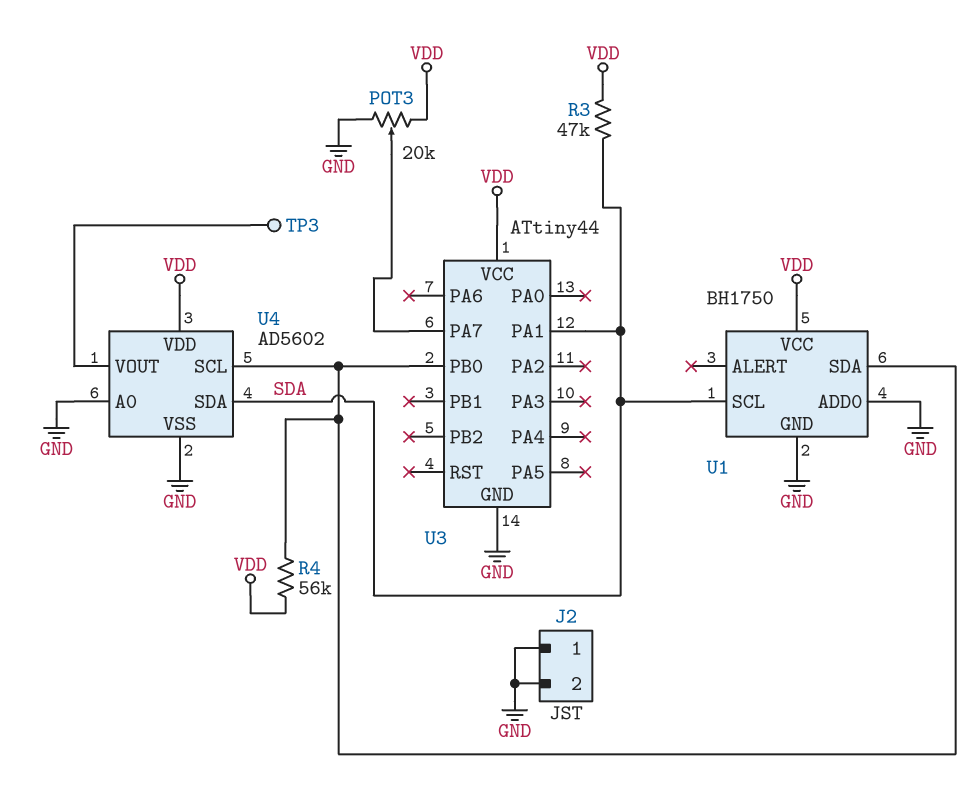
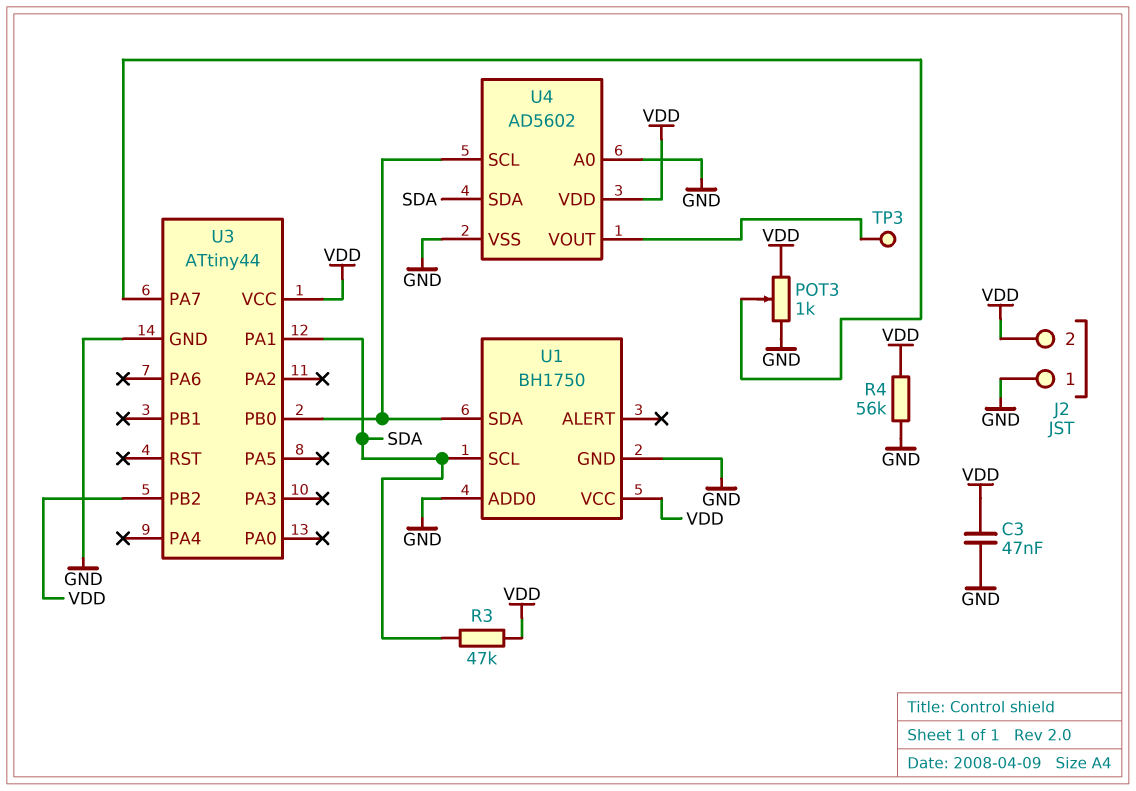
C3: none -> 47nF (GND, VDD)
J2 pin 2: GND -> VDD
POT3: 20k (GND, VDD, wiper U3/PA7) -> 1k (GND, VDD, wiper U3/PA7)
R4: 56k (U1/SDA, VDD) -> 56k (GND, VDD)
U3 pin PB2: none -> VDD

